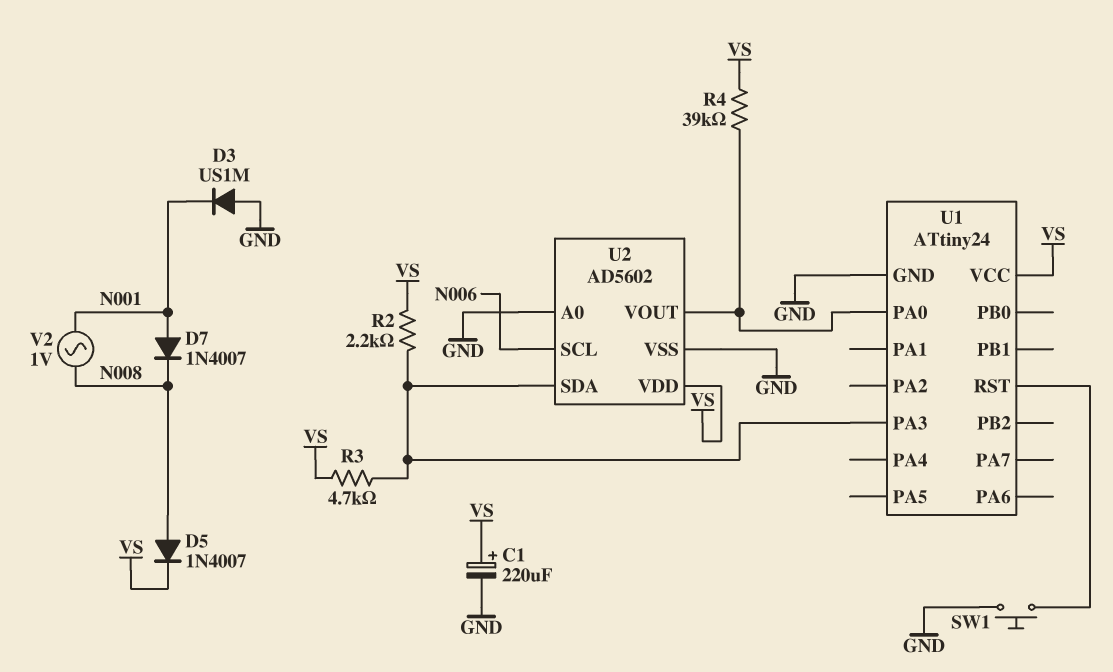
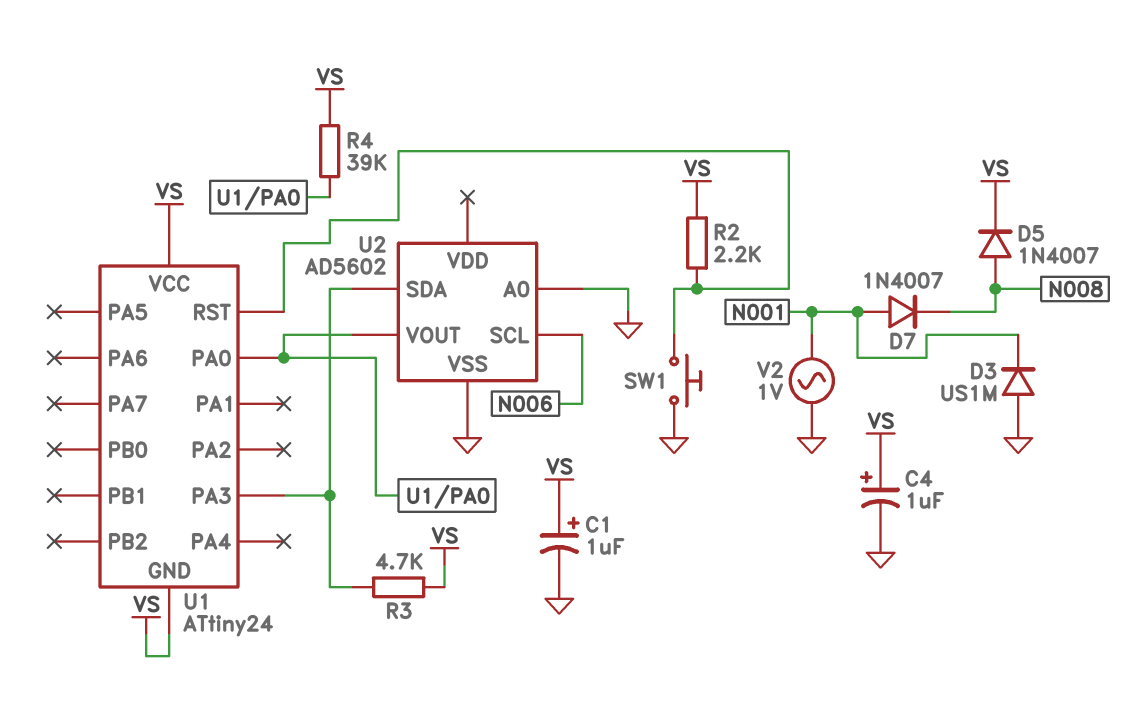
C1: 220uF (plus VS, minus GND) -> 1uF (plus VS, minus GND)
C4: none -> 1uF (plus VS, minus GND)
R2: 2.2k (U1/PA3, VS) -> 2.2k (U1/RST, VS)
U1 pin GND: GND -> VS
U2 pin VDD: VS -> none
V2: AC 1V (N001, N008) -> AC 1V (GND, N001)

